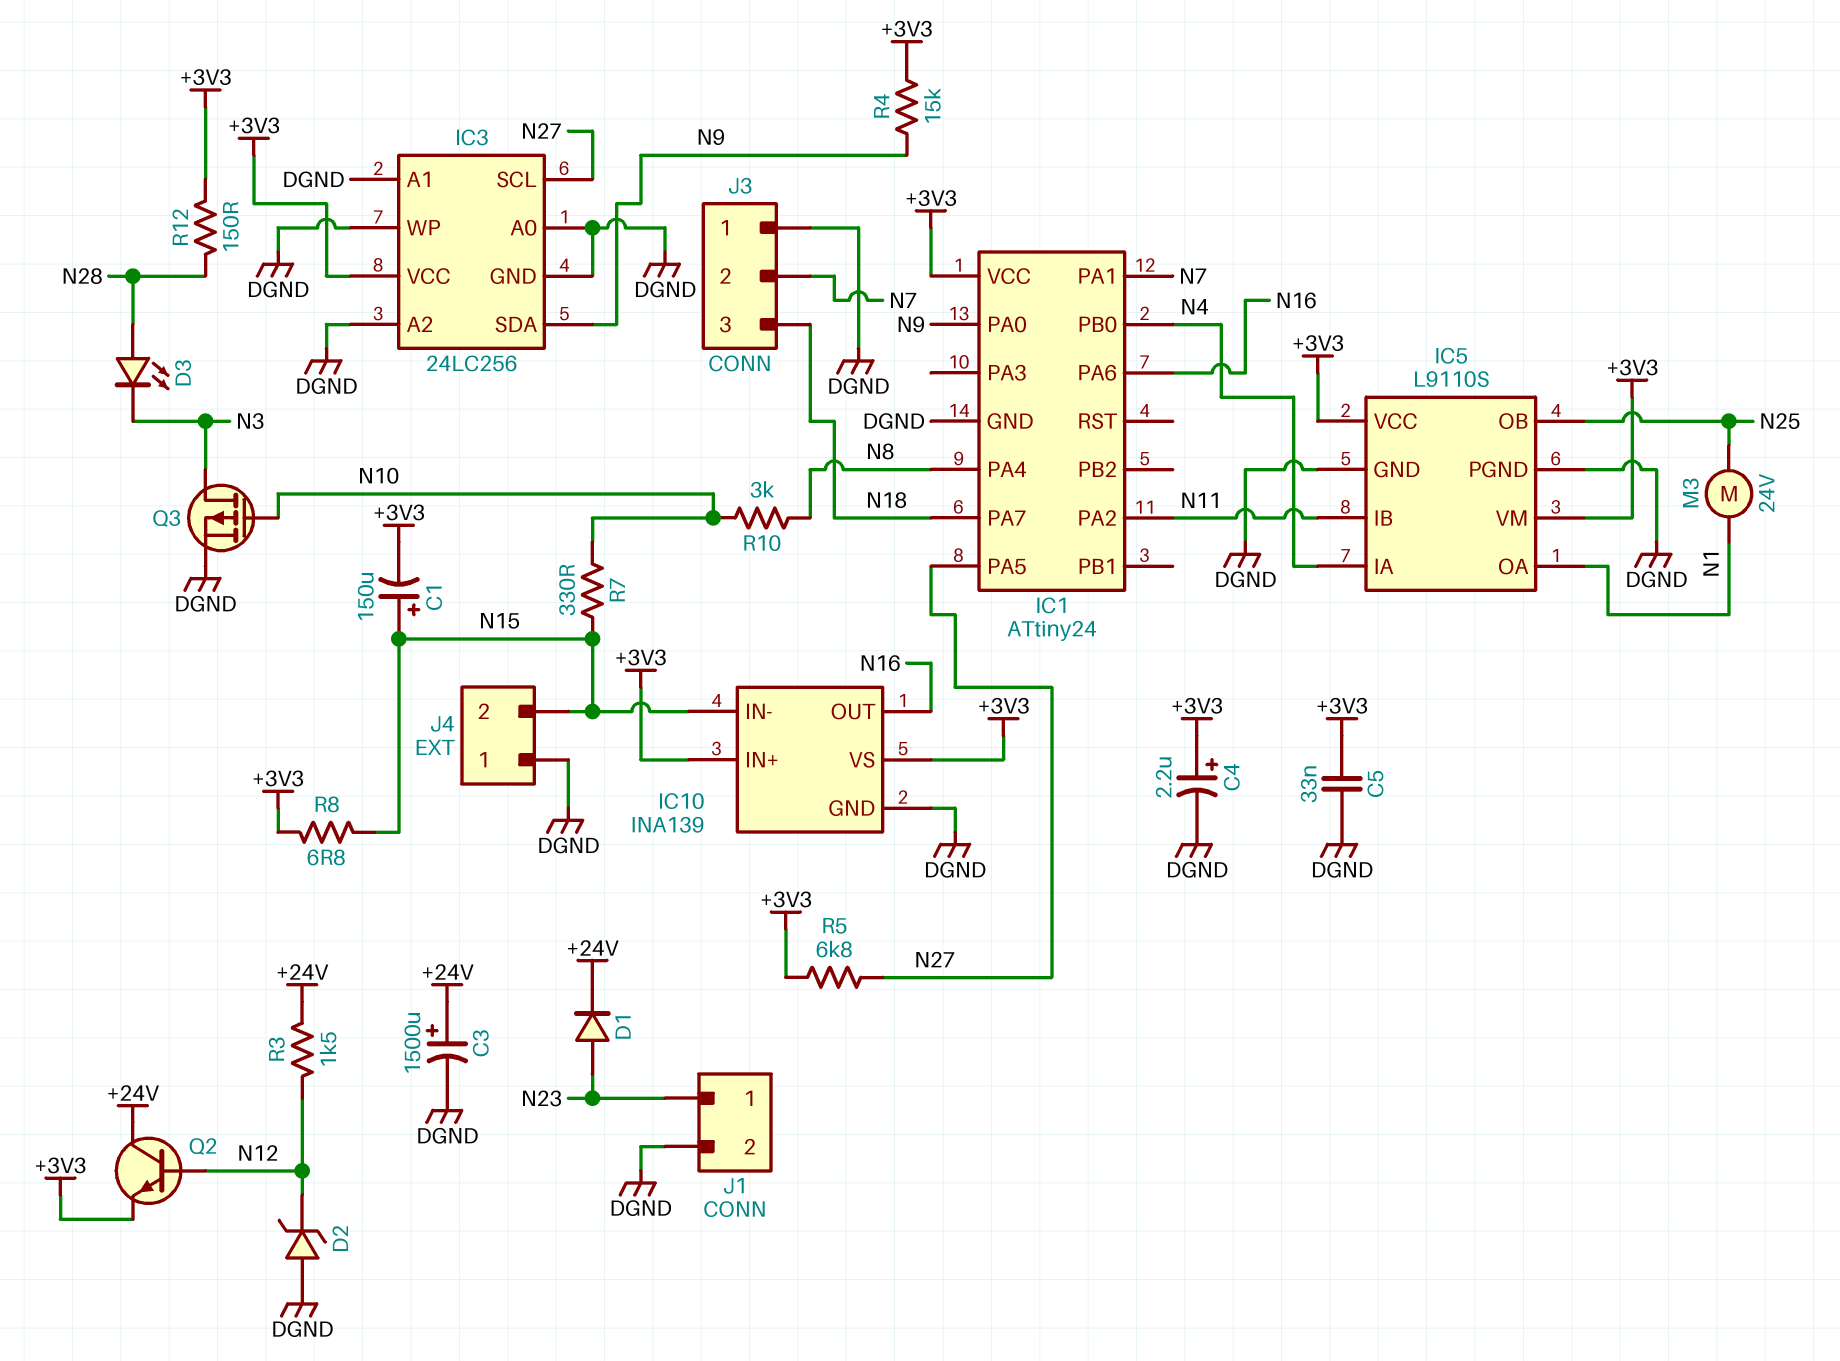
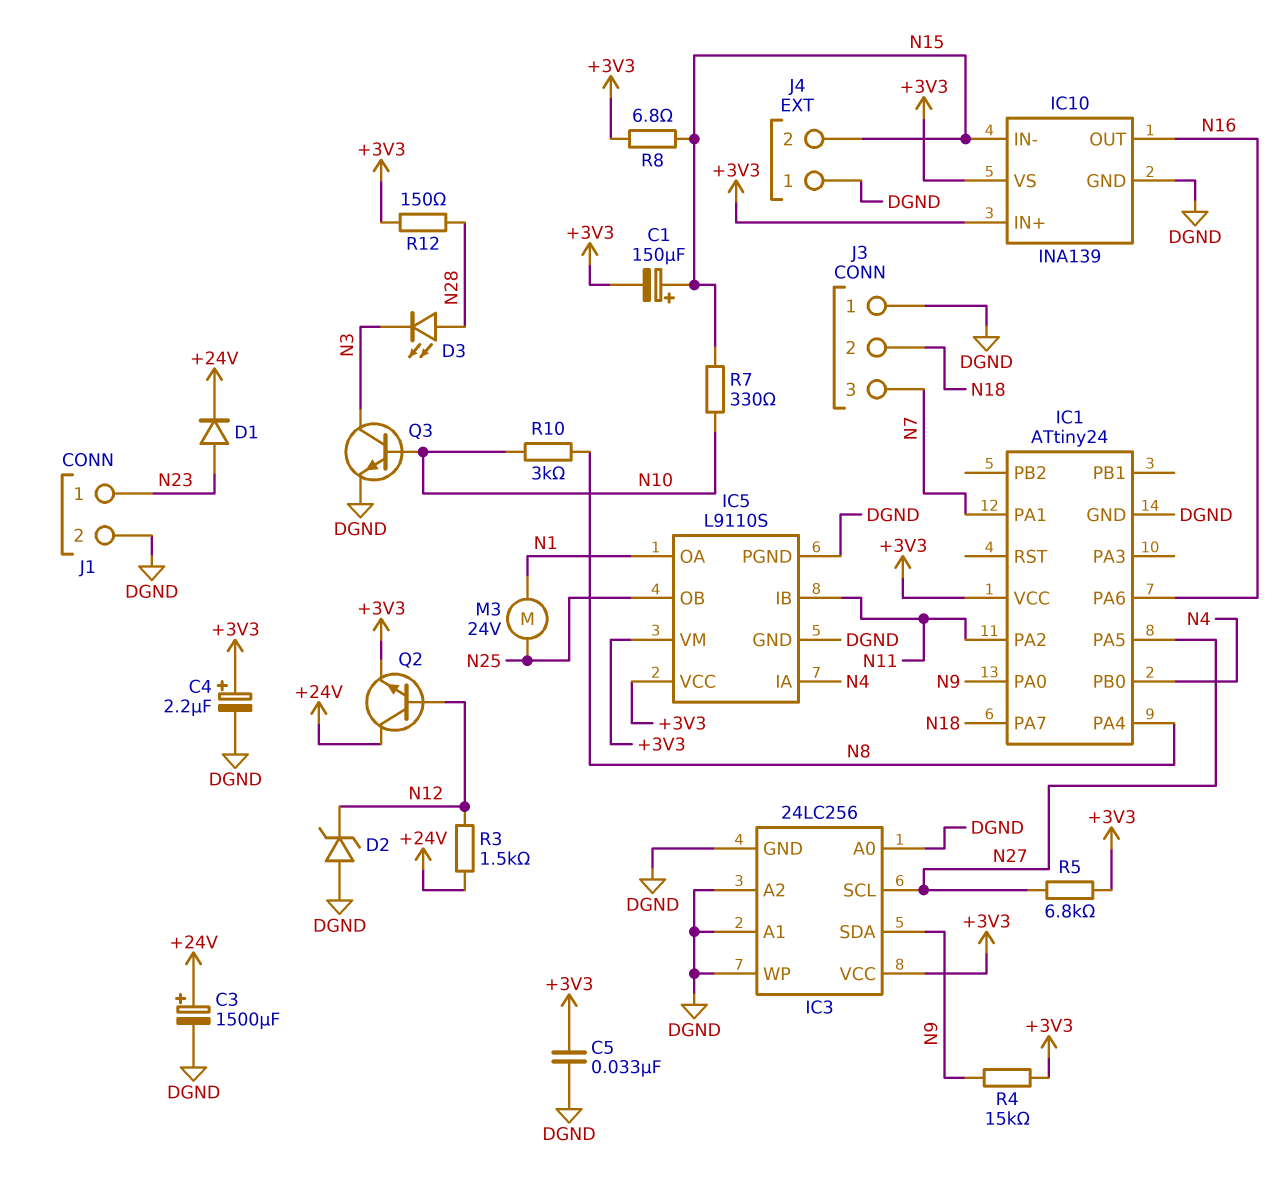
J3 pin 2: N7 -> N18
J3 pin 3: N18 -> N7
Q3: PMOS (G N10, D N3, S DGND) -> NPN (B N10, C N3, E DGND)

